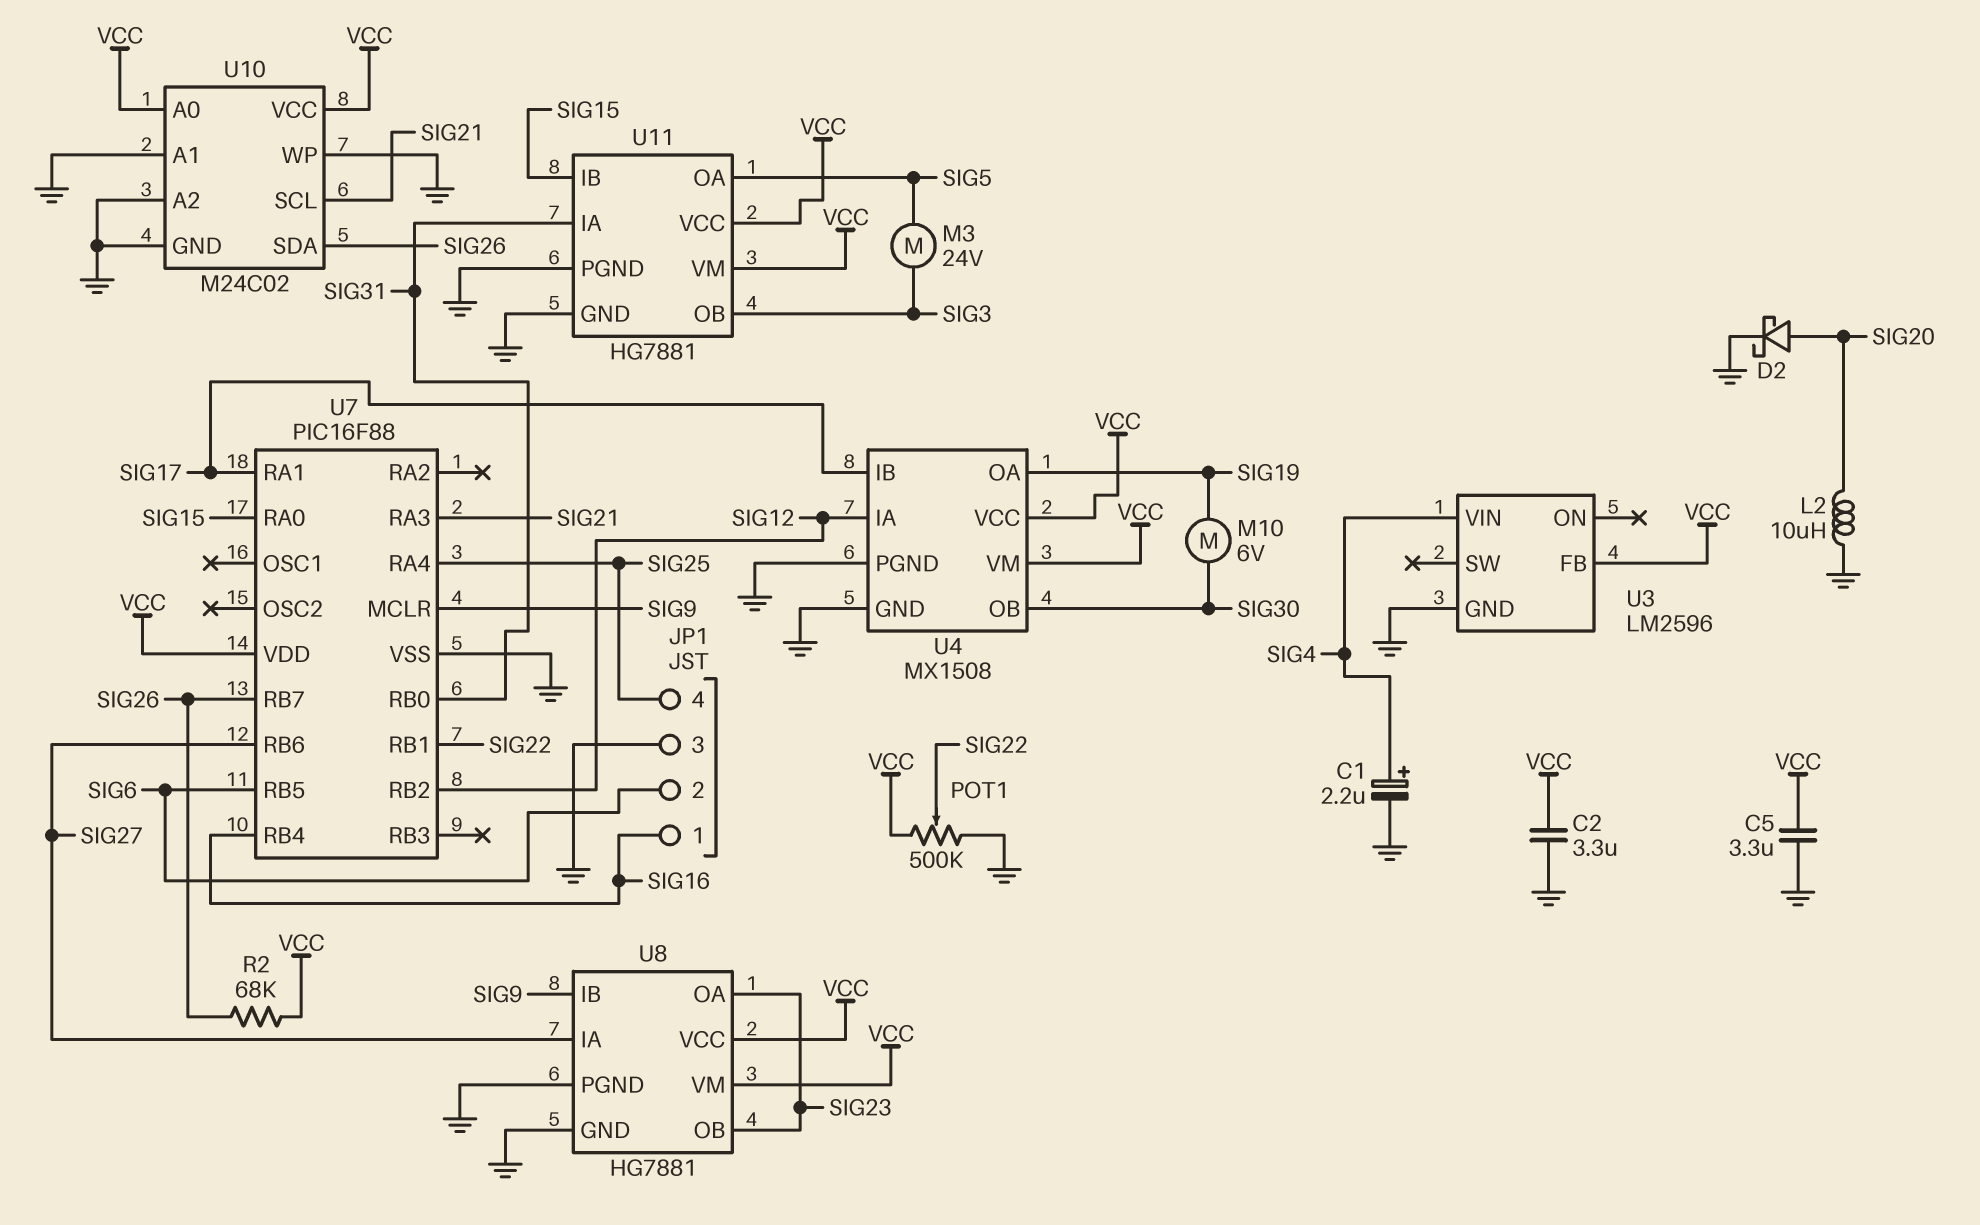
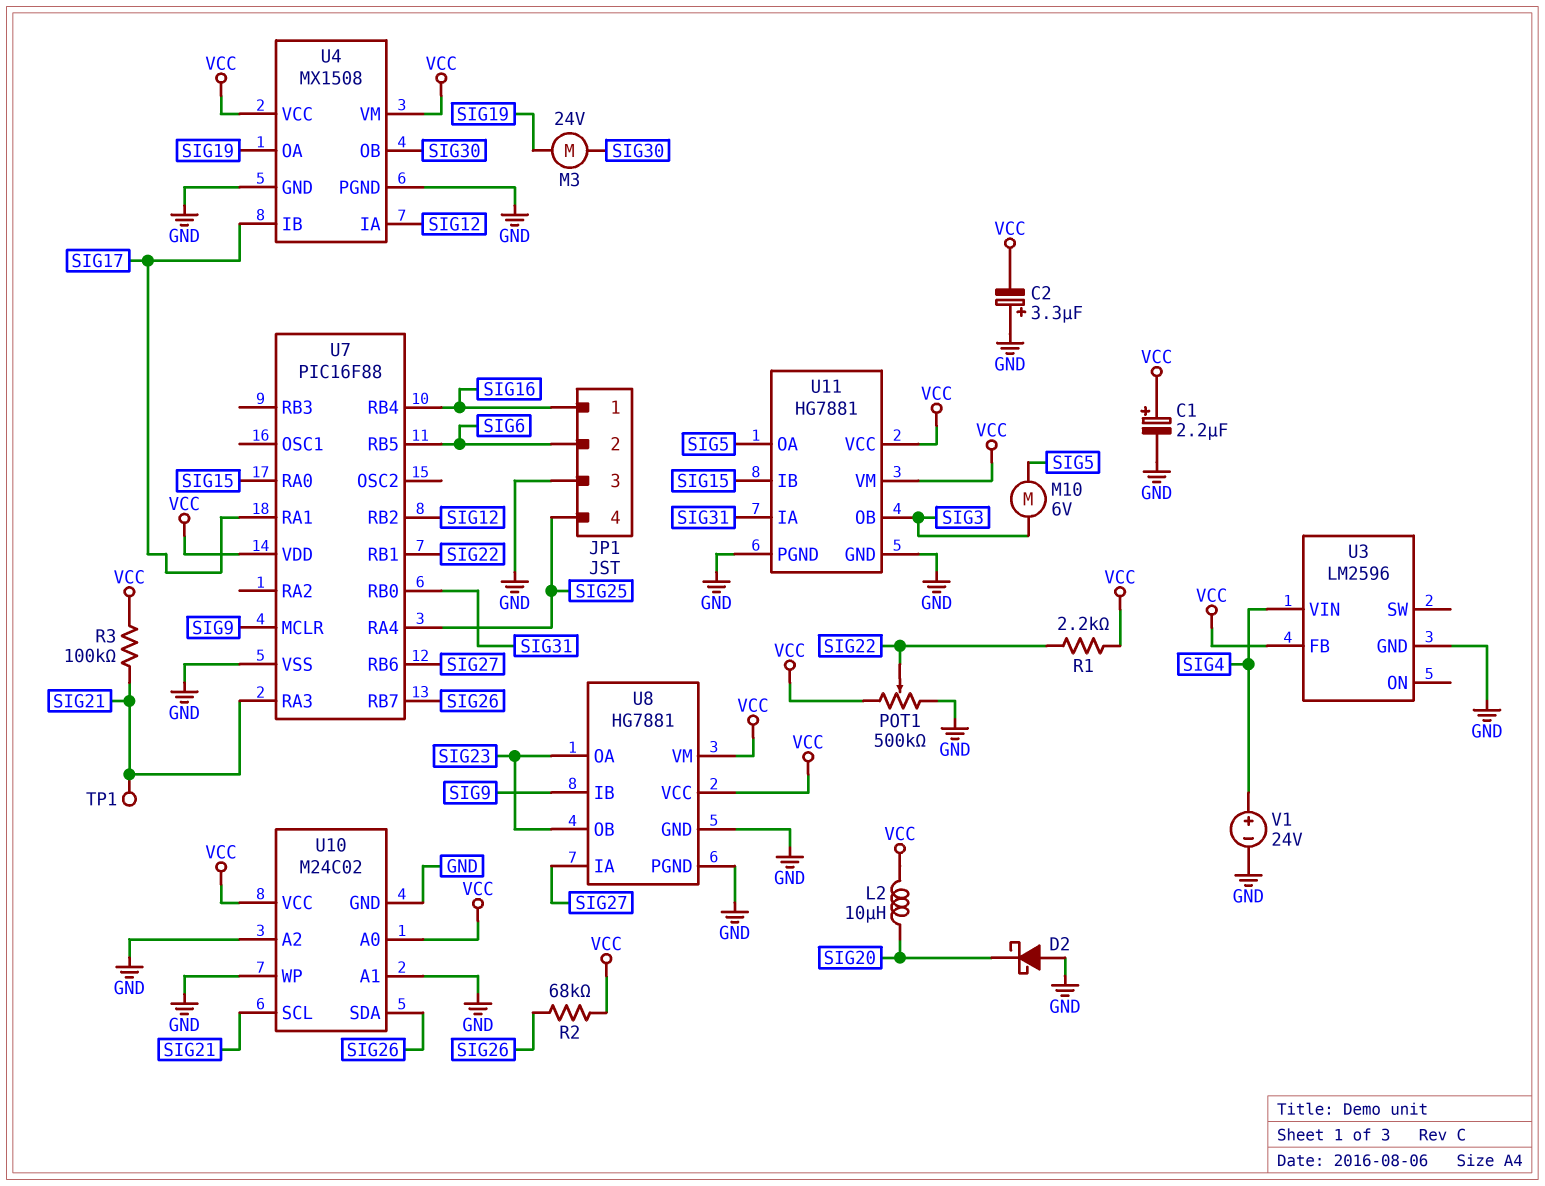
C1: 2.2uF (plus SIG4, minus GND) -> 2.2uF (plus VCC, minus GND)
C2: 3.3uF (GND, VCC) -> 3.3uF (plus GND, minus VCC)
C5: 3.3uF (GND, VCC) -> none
D2: schottky (A SIG20, K GND) -> schottky (A GND, K SIG20)
L2: 10uH (GND, SIG20) -> 10uH (SIG20, VCC)
M3: motor 24V (SIG3, SIG5) -> motor 24V (SIG19, SIG30)
M10: motor 6V (SIG19, SIG30) -> motor 6V (SIG3, SIG5)
R1: none -> 2.2k (SIG22, VCC)
R3: none -> 100k (SIG21, VCC)
TP1: none -> test point (SIG21)
V1: none -> 24V (plus SIG4, minus GND)

